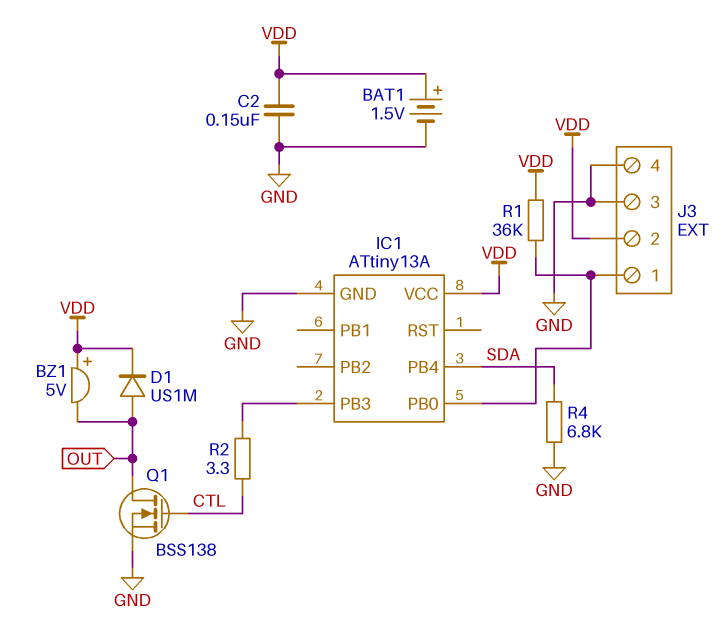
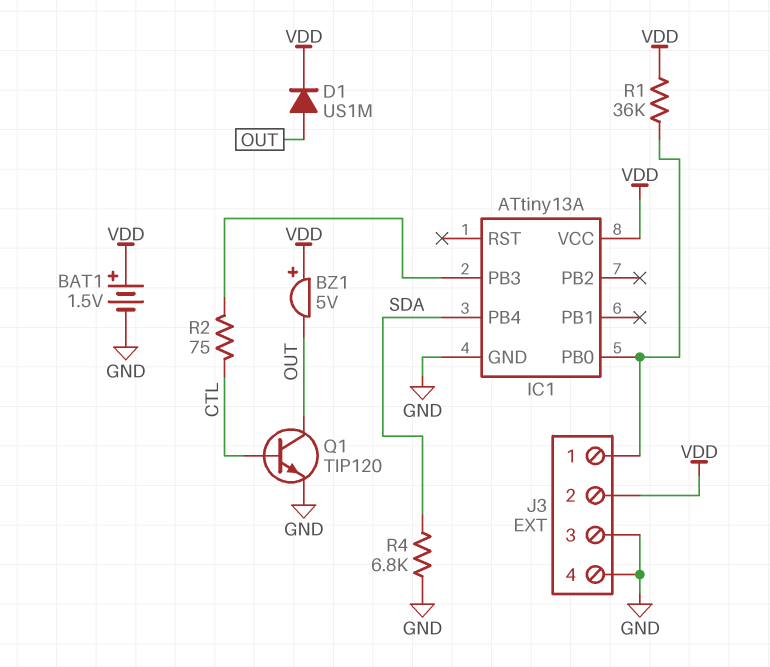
C2: 150nF (GND, VDD) -> none
Q1: NMOS BSS138 (G CTL, D OUT, S GND) -> NPN TIP120 (B CTL, C OUT, E GND)
R2: 3.3 (CTL, IC1/PB3) -> 75 (CTL, IC1/PB3)

